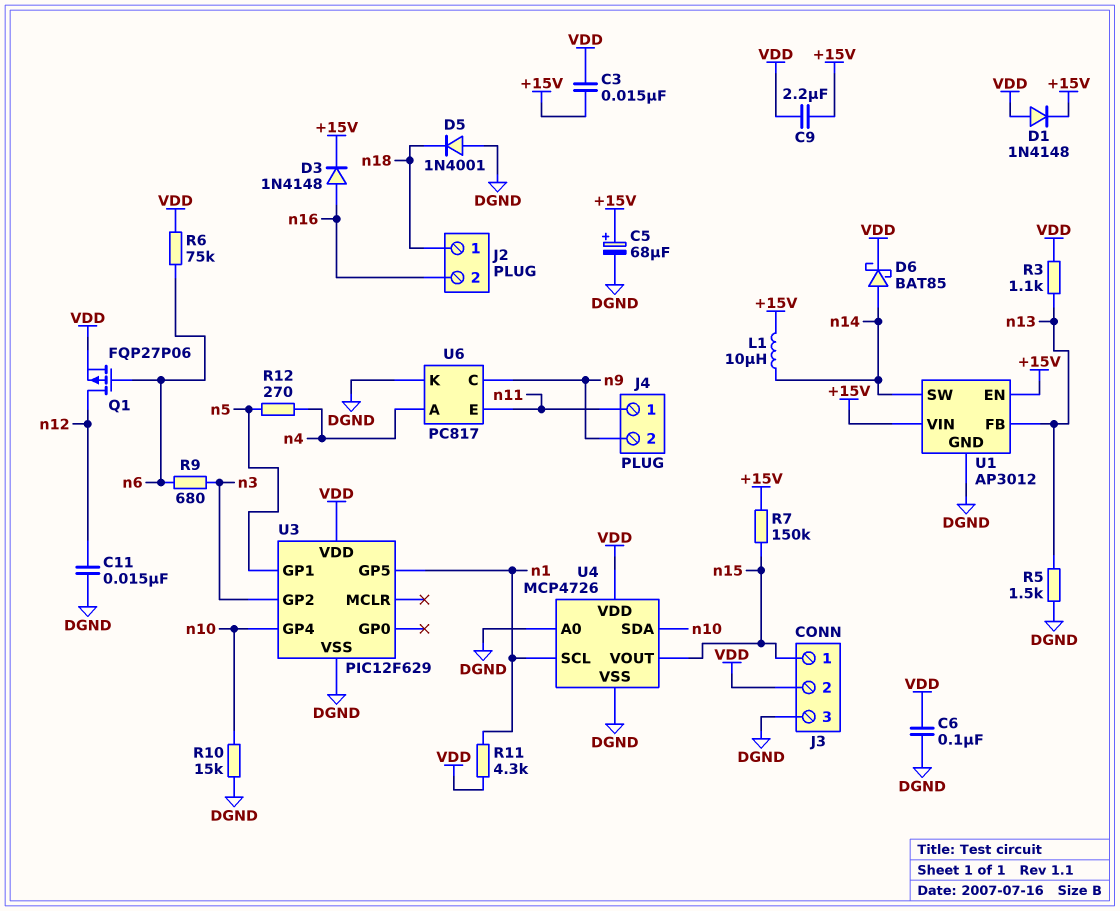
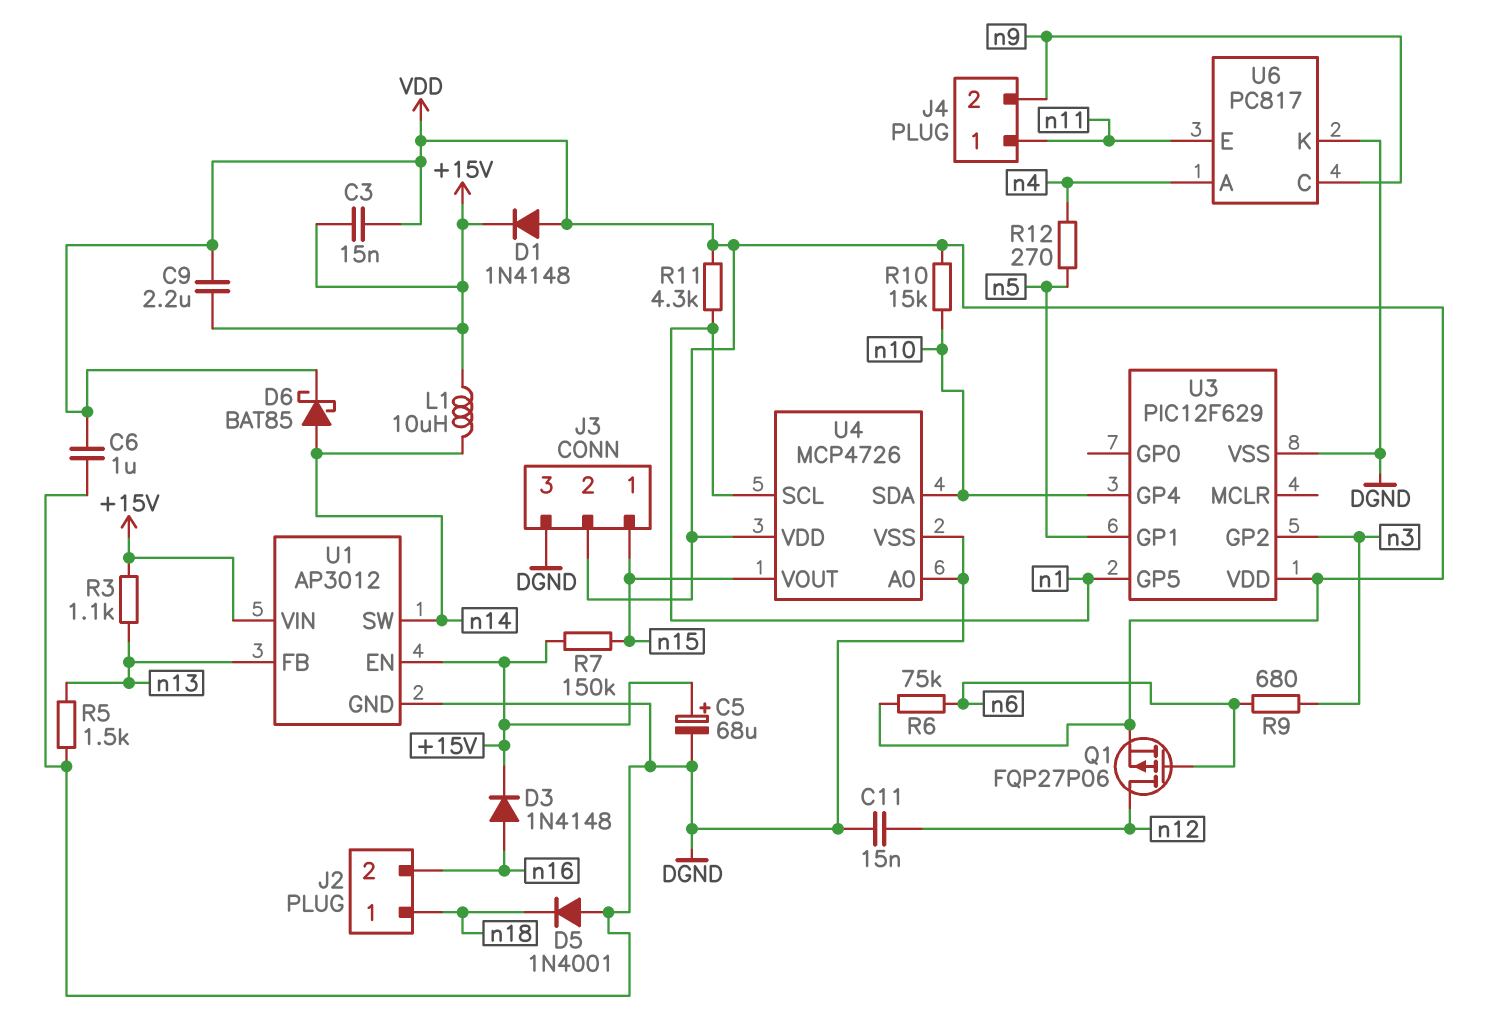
C6: 100nF (DGND, VDD) -> 1uF (DGND, VDD)
R3: 1.1k (VDD, n13) -> 1.1k (+15V, n13)
R10: 15k (DGND, n10) -> 15k (VDD, n10)

